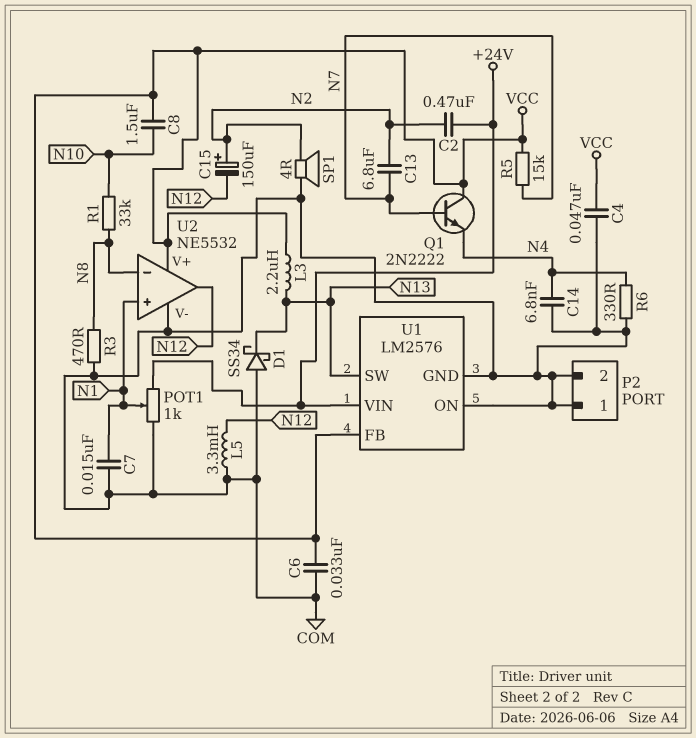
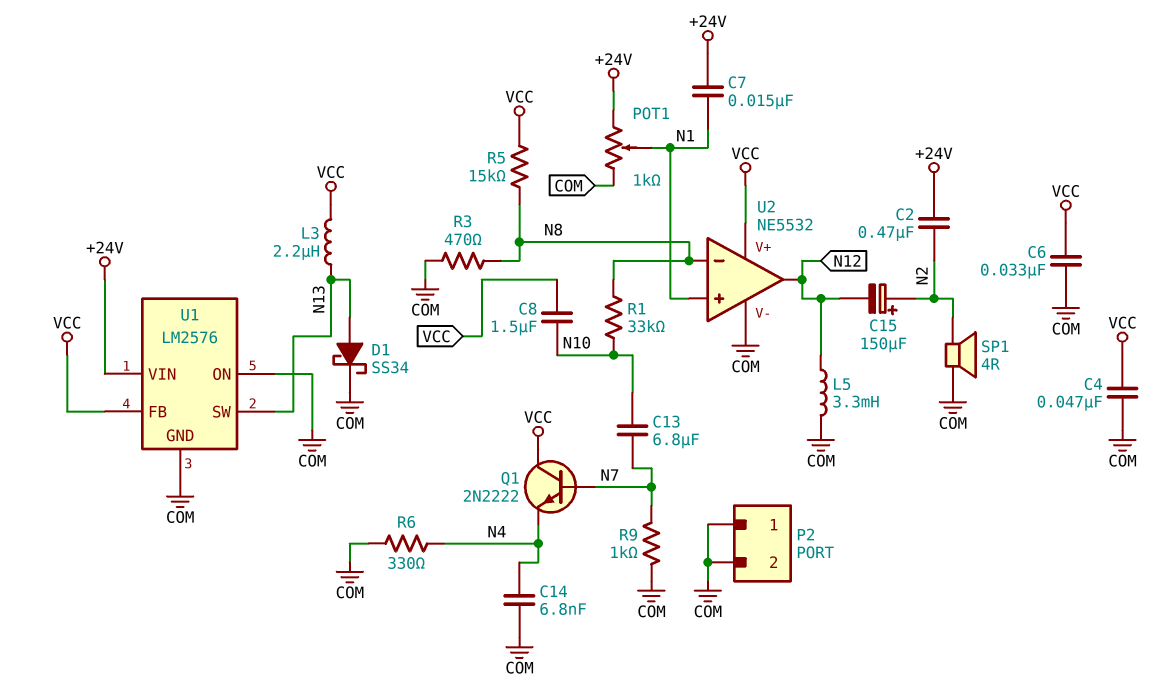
C7: 15nF (COM, N1) -> 15nF (+24V, N1)
C13: 6.8uF (N2, N7) -> 6.8uF (N7, N10)
D1: schottky SS34 (A COM, K N13) -> schottky SS34 (A N13, K COM)
R5: 15k (N7, VCC) -> 15k (N8, VCC)
R9: none -> 1k (COM, N7)

